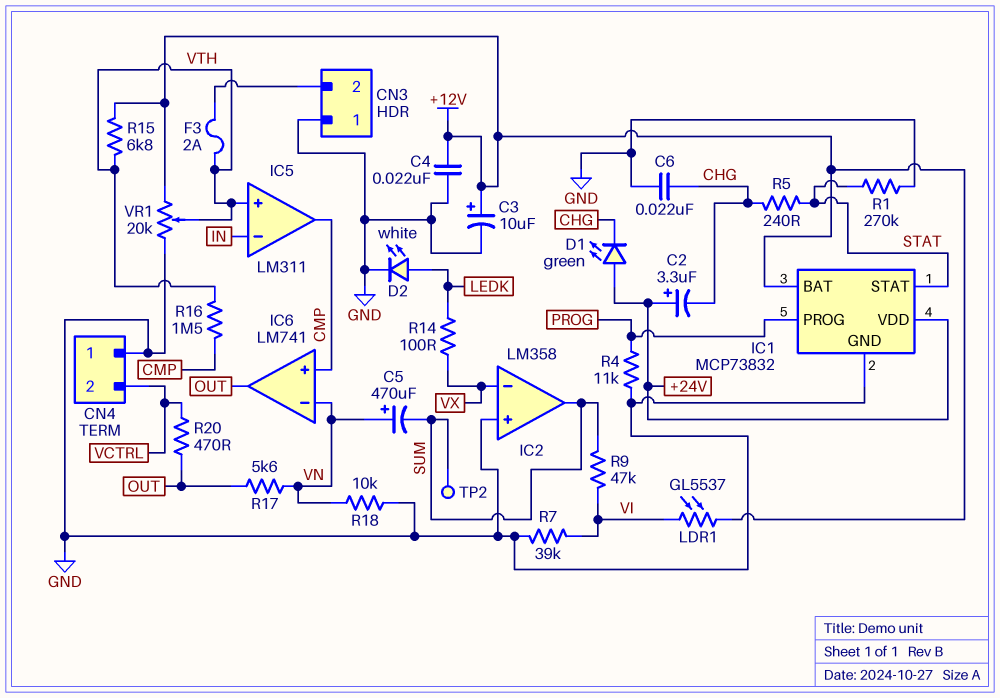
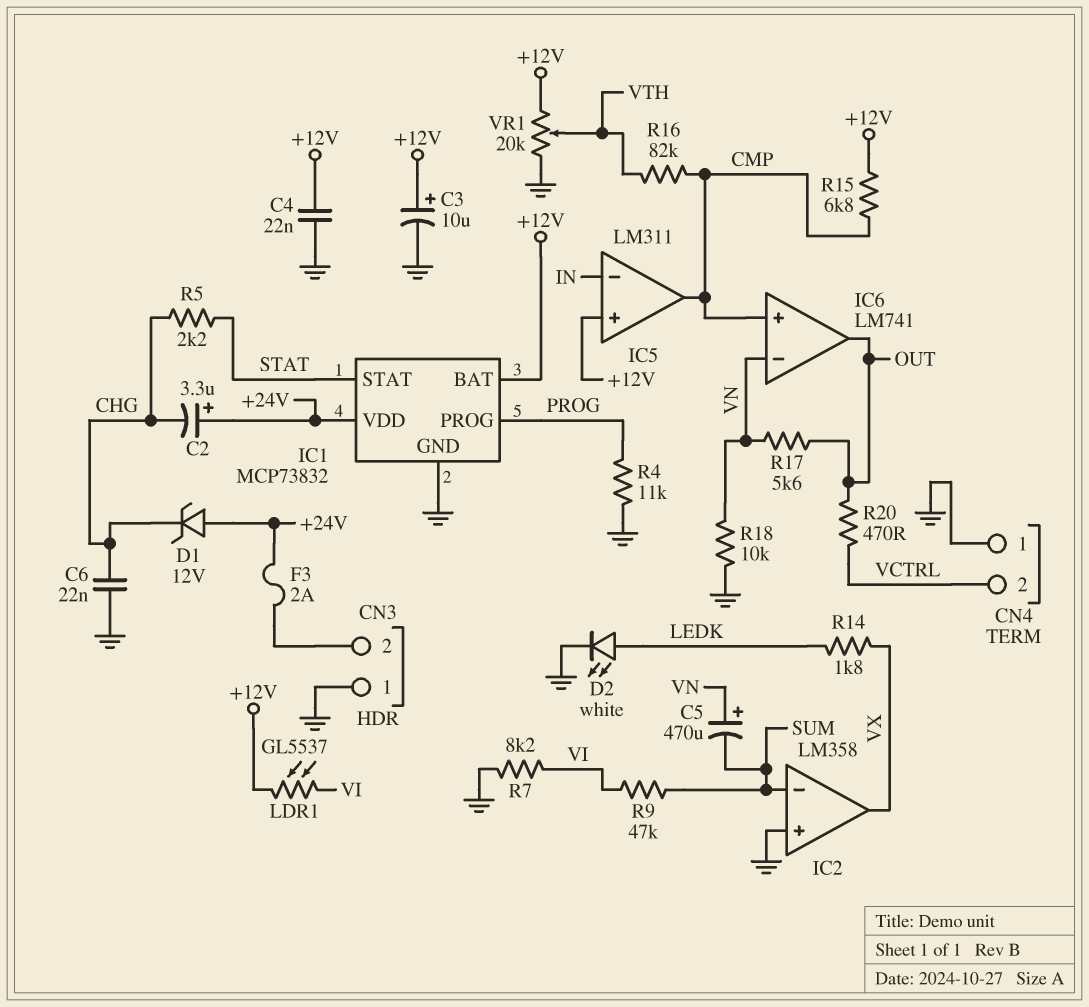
D1: LED green (A +24V, K CHG) -> zener 12V (A +24V, K CHG)
F3: 2A (CN3/2, VTH) -> 2A (+24V, CN3/2)
IC2 pin in-: VX -> SUM
IC2 pin out: SUM -> VX
IC5 pin in+: VTH -> +12V
R1: 270k (GND, STAT) -> none
R5: 240 (CHG, STAT) -> 2.2k (CHG, STAT)
R7: 39k (GND, VI) -> 8.2k (GND, VI)
R14: 100 (LEDK, VX) -> 1.8k (LEDK, VX)
R15: 6.8k (+12V, VTH) -> 6.8k (+12V, CMP)
R16: 1.5M (CMP, VTH) -> 82k (CMP, VTH)
TP2: test point (SUM) -> none

